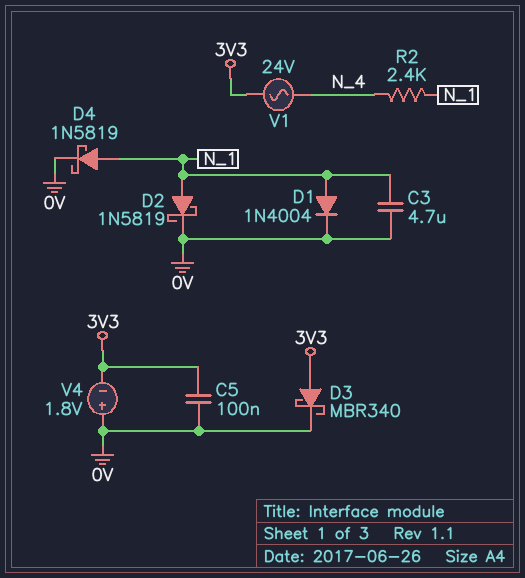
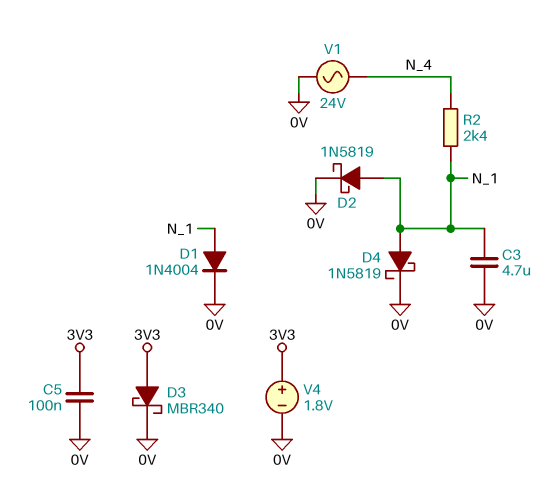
V1: AC 24V (3V3, N_4) -> AC 24V (0V, N_4)
V4: 1.8V (plus 0V, minus 3V3) -> 1.8V (plus 3V3, minus 0V)

